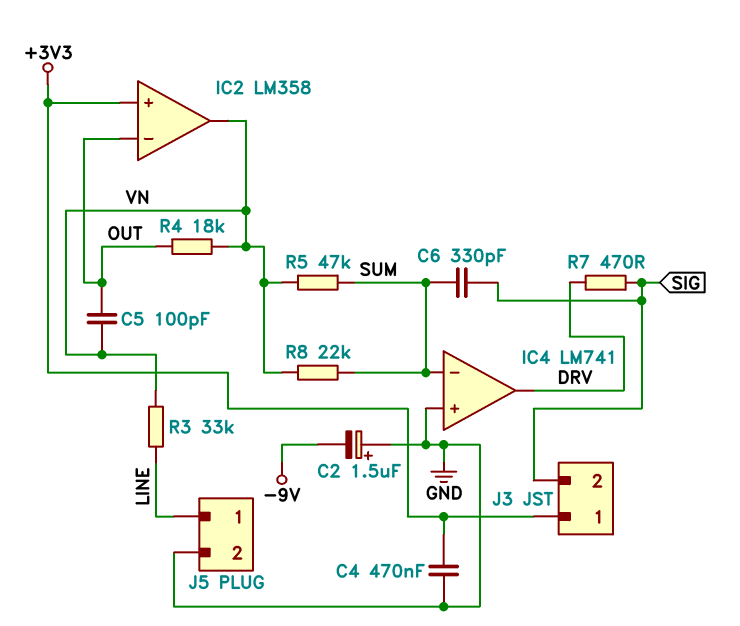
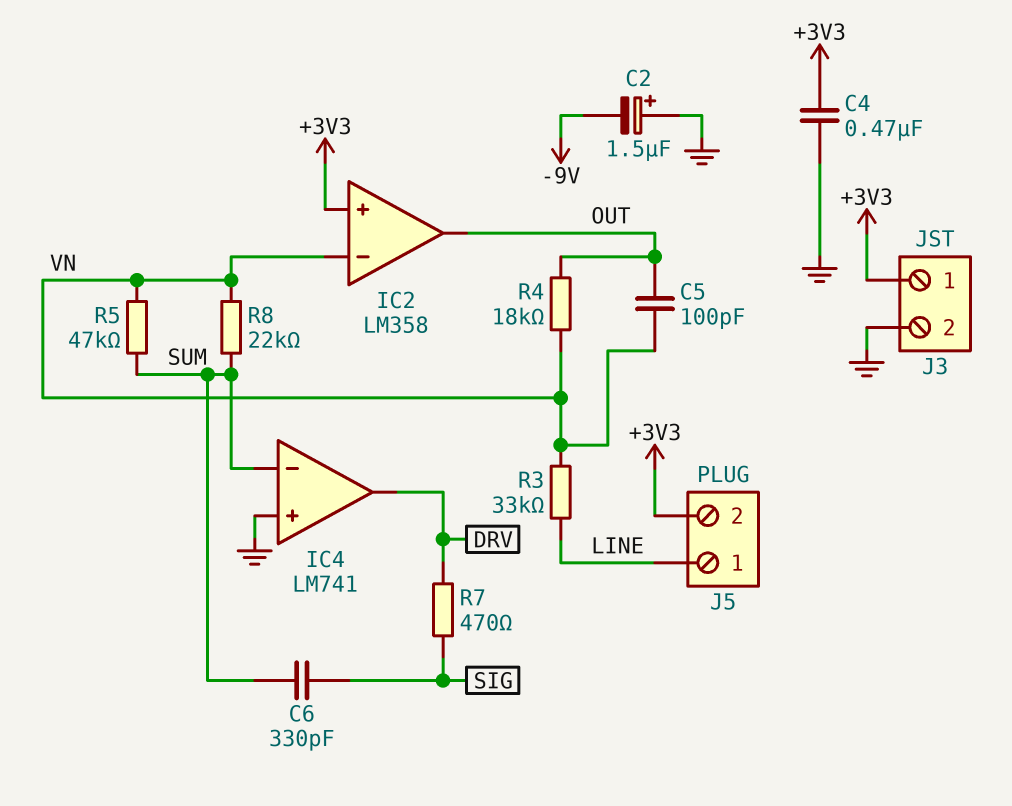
IC2 pin in-: OUT -> VN
IC2 pin out: VN -> OUT
J3 pin 2: SIG -> GND
J5 pin 2: GND -> +3V3

